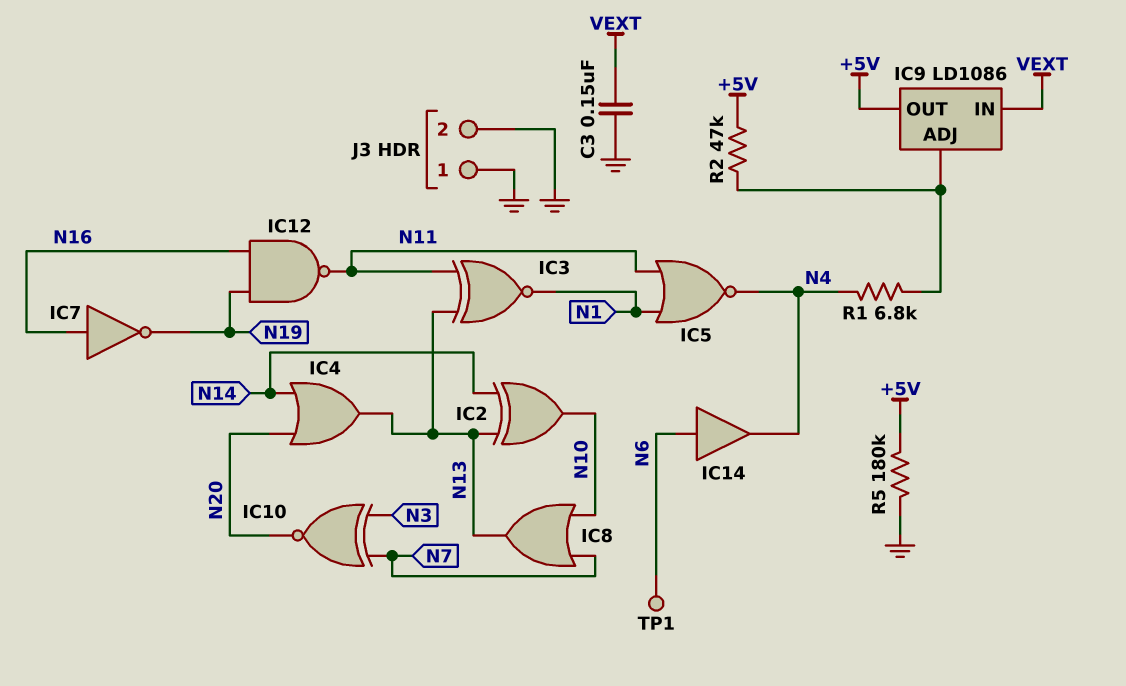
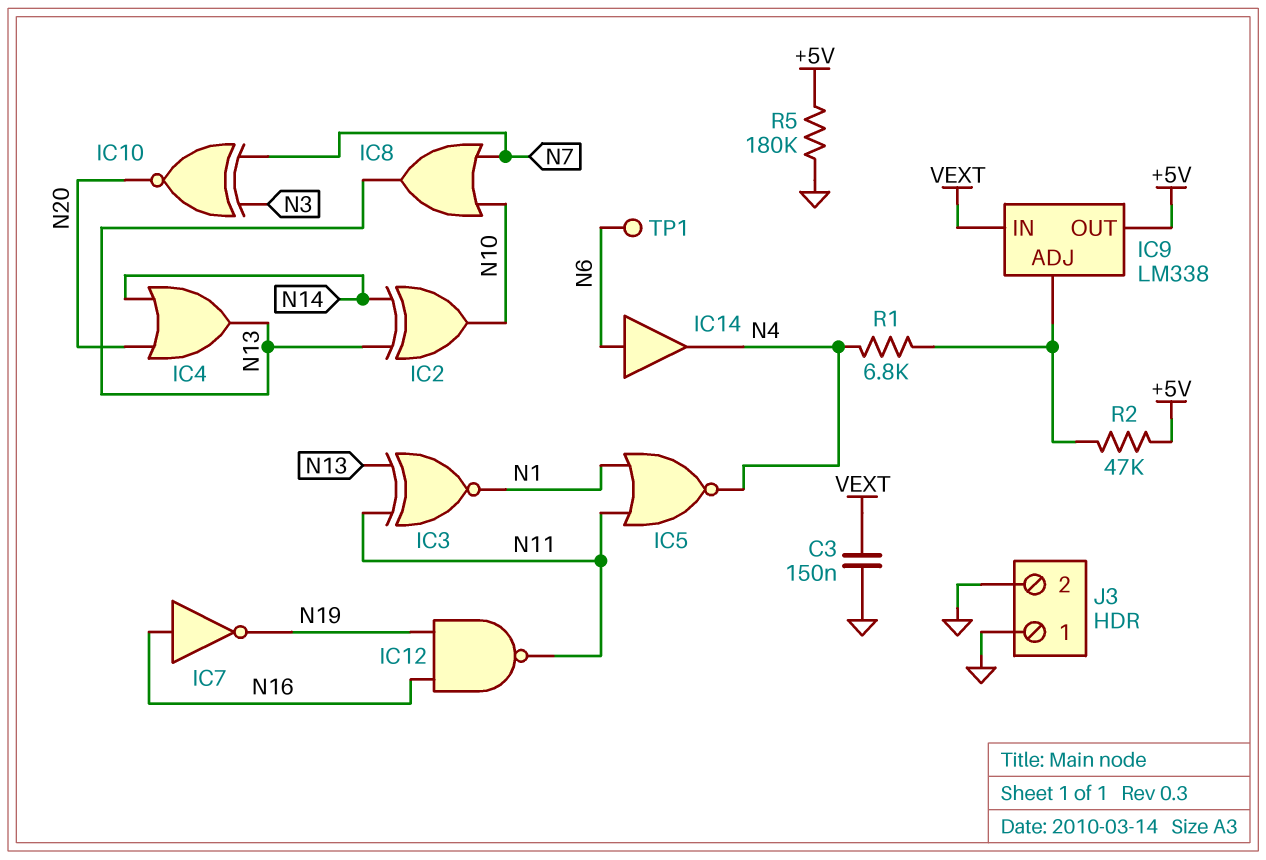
IC9: LD1086 -> LM338

